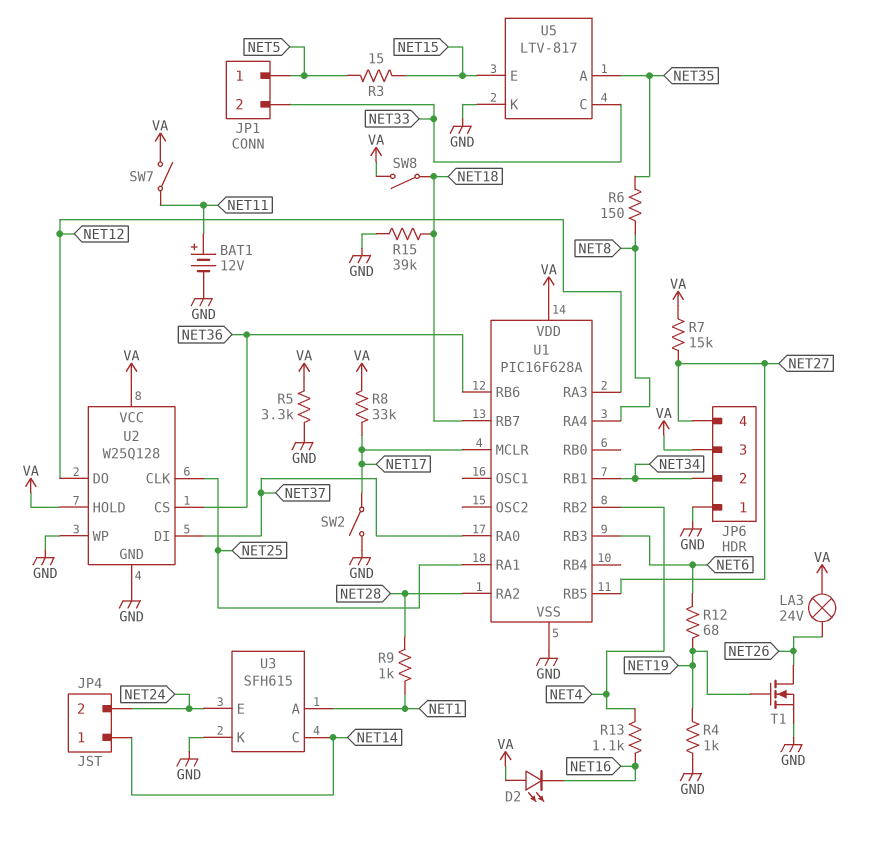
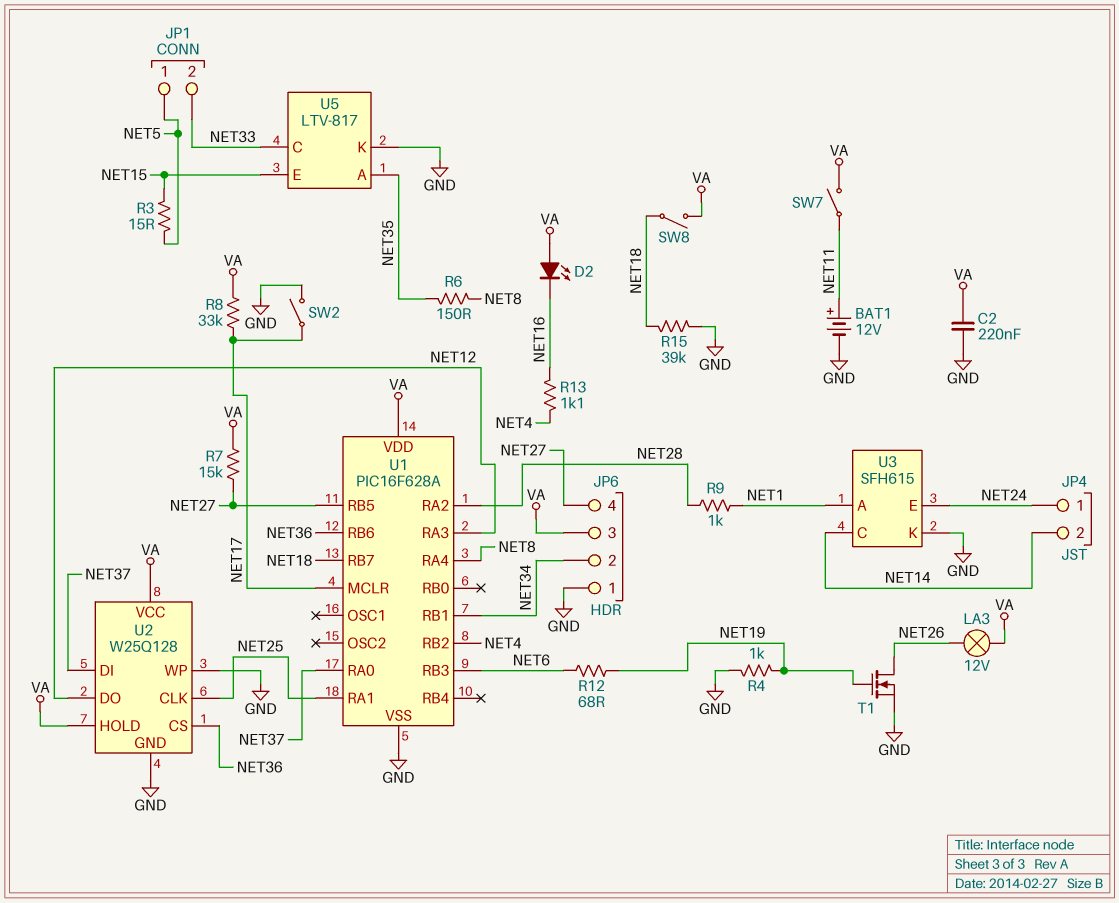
C2: none -> 220nF (GND, VA)
JP4 pin 1: NET14 -> NET24
JP4 pin 2: NET24 -> NET14
LA3: lamp 24V (NET26, VA) -> lamp 12V (NET26, VA)
R5: 3.3k (GND, VA) -> none

